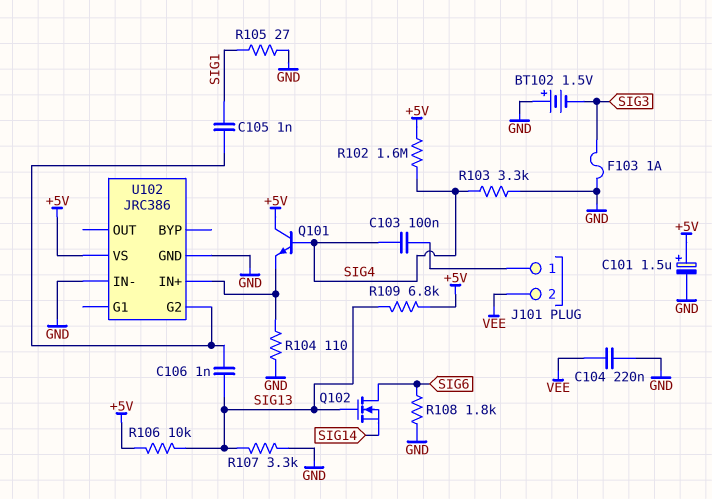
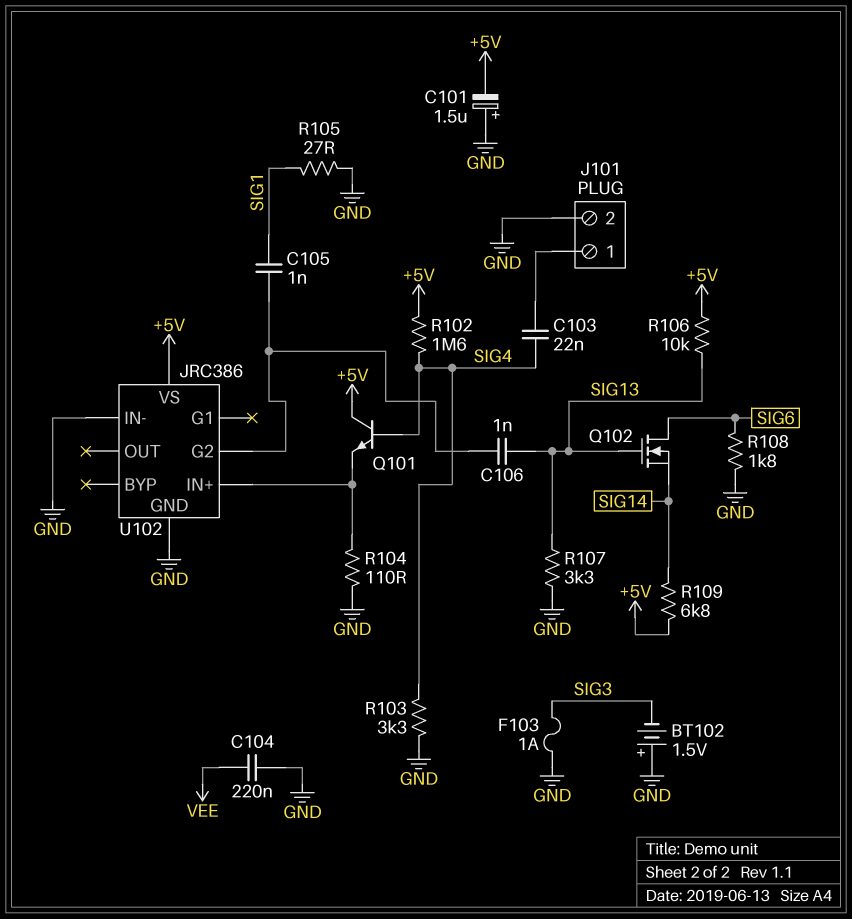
C101: 1.5uF (plus +5V, minus GND) -> 1.5uF (plus GND, minus +5V)
C103: 100nF (J101/1, SIG4) -> 22nF (J101/1, SIG4)
J101 pin 2: VEE -> GND
R109: 6.8k (+5V, SIG13) -> 6.8k (+5V, SIG14)

